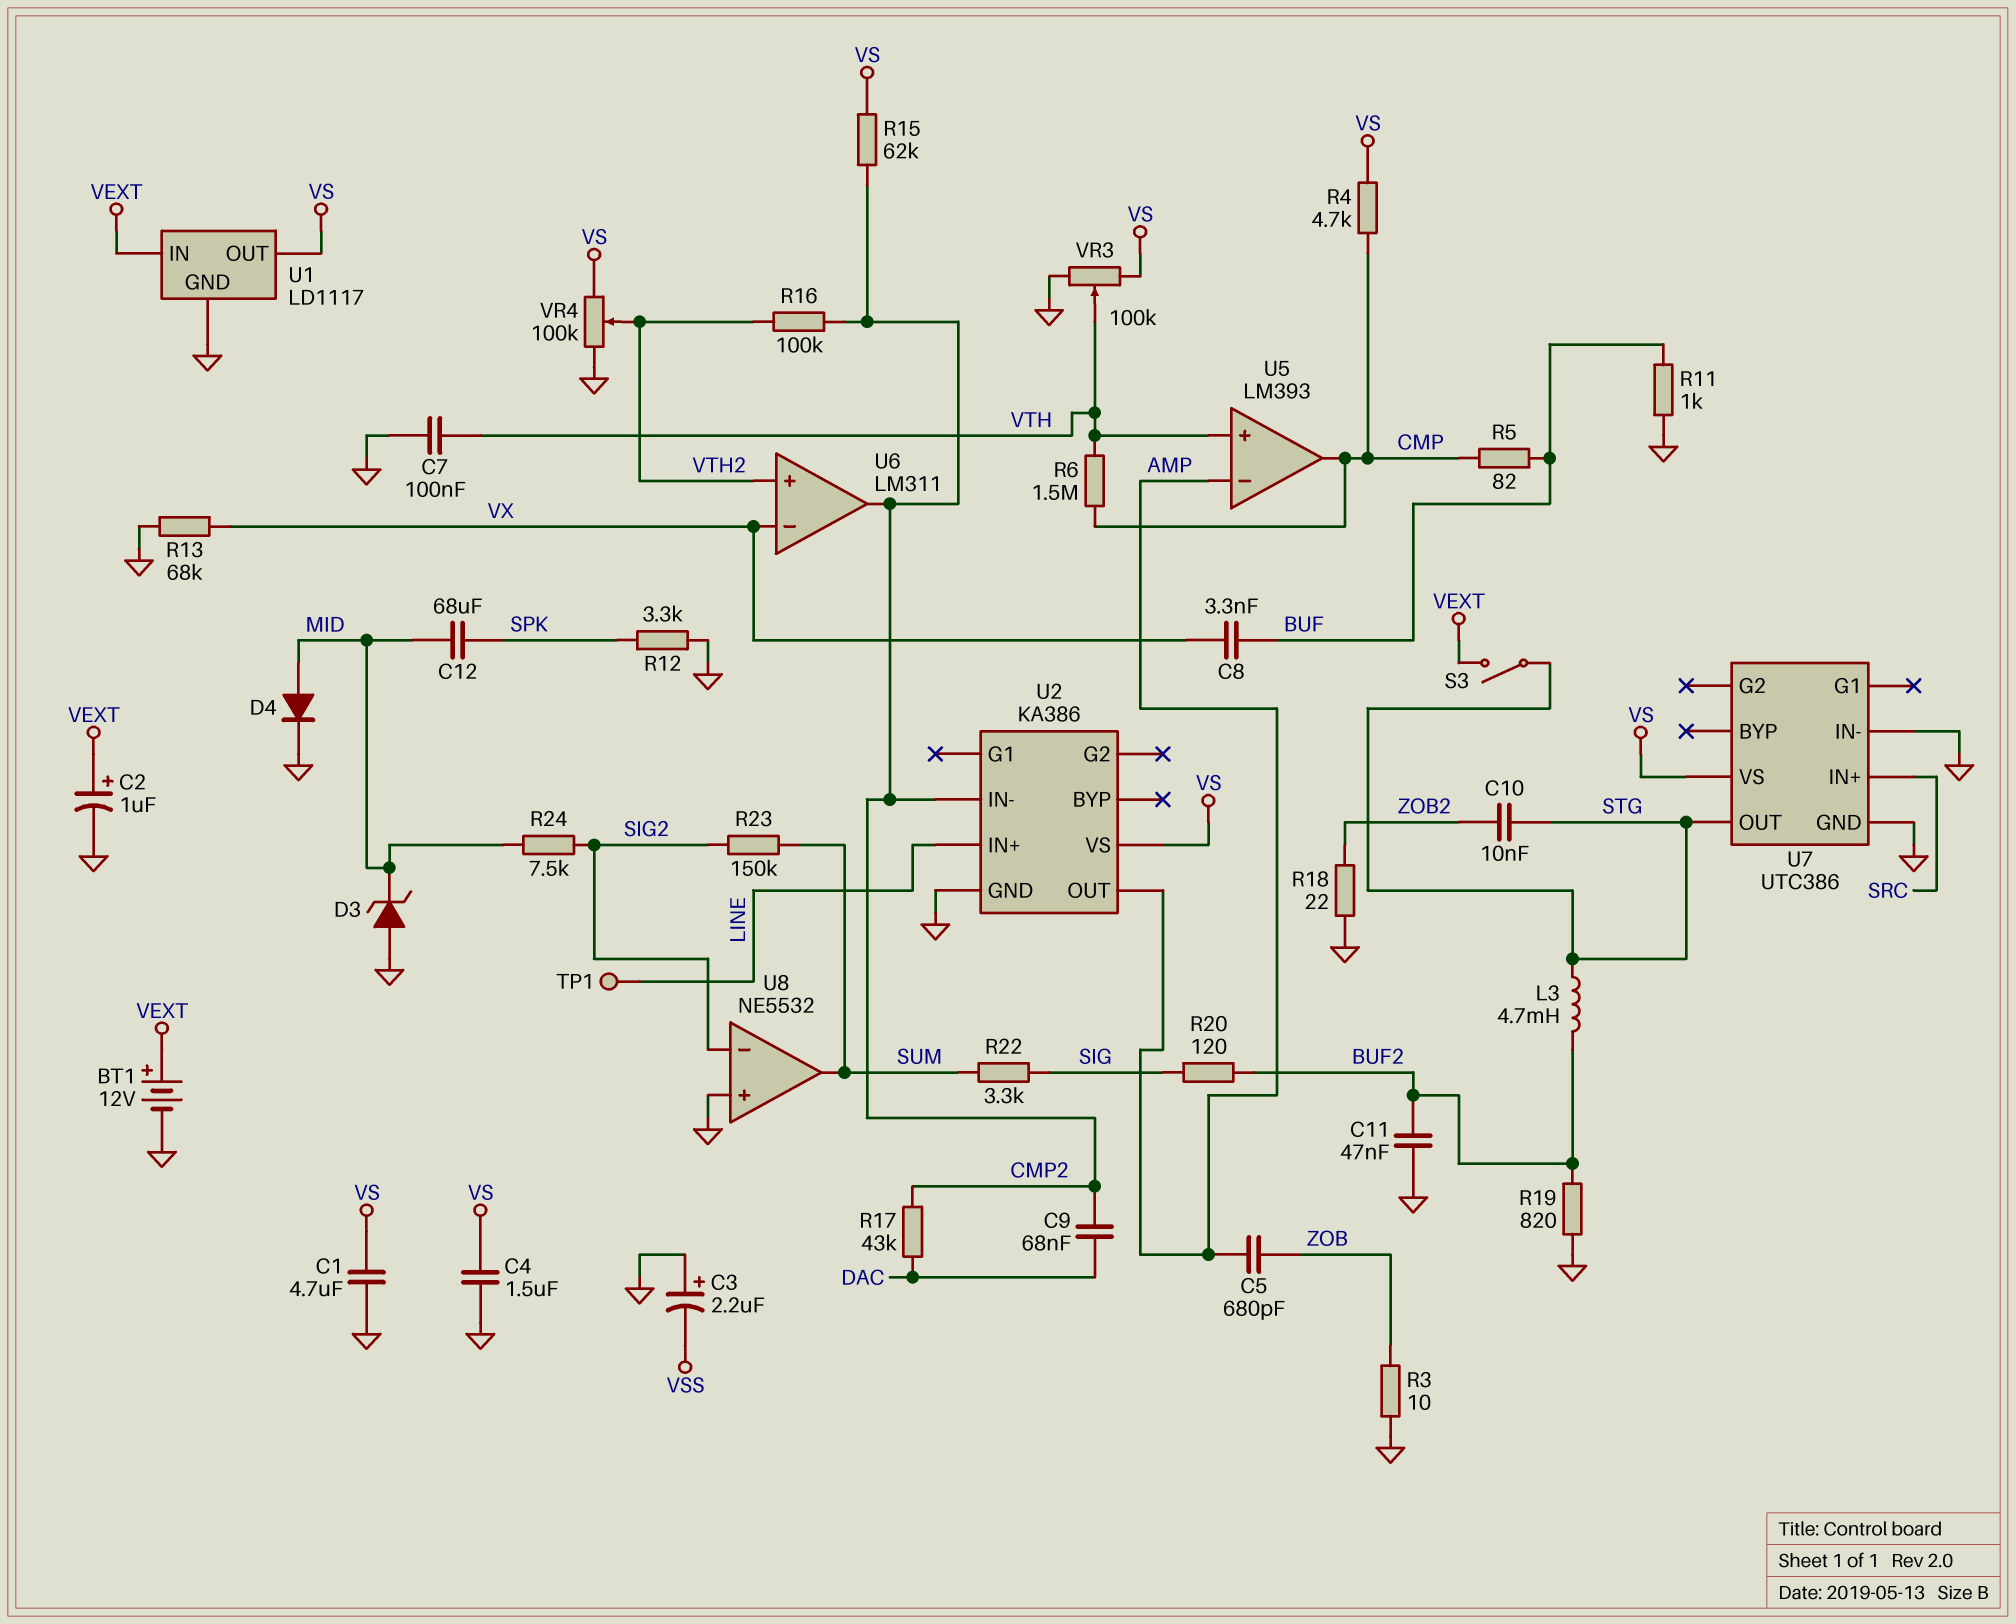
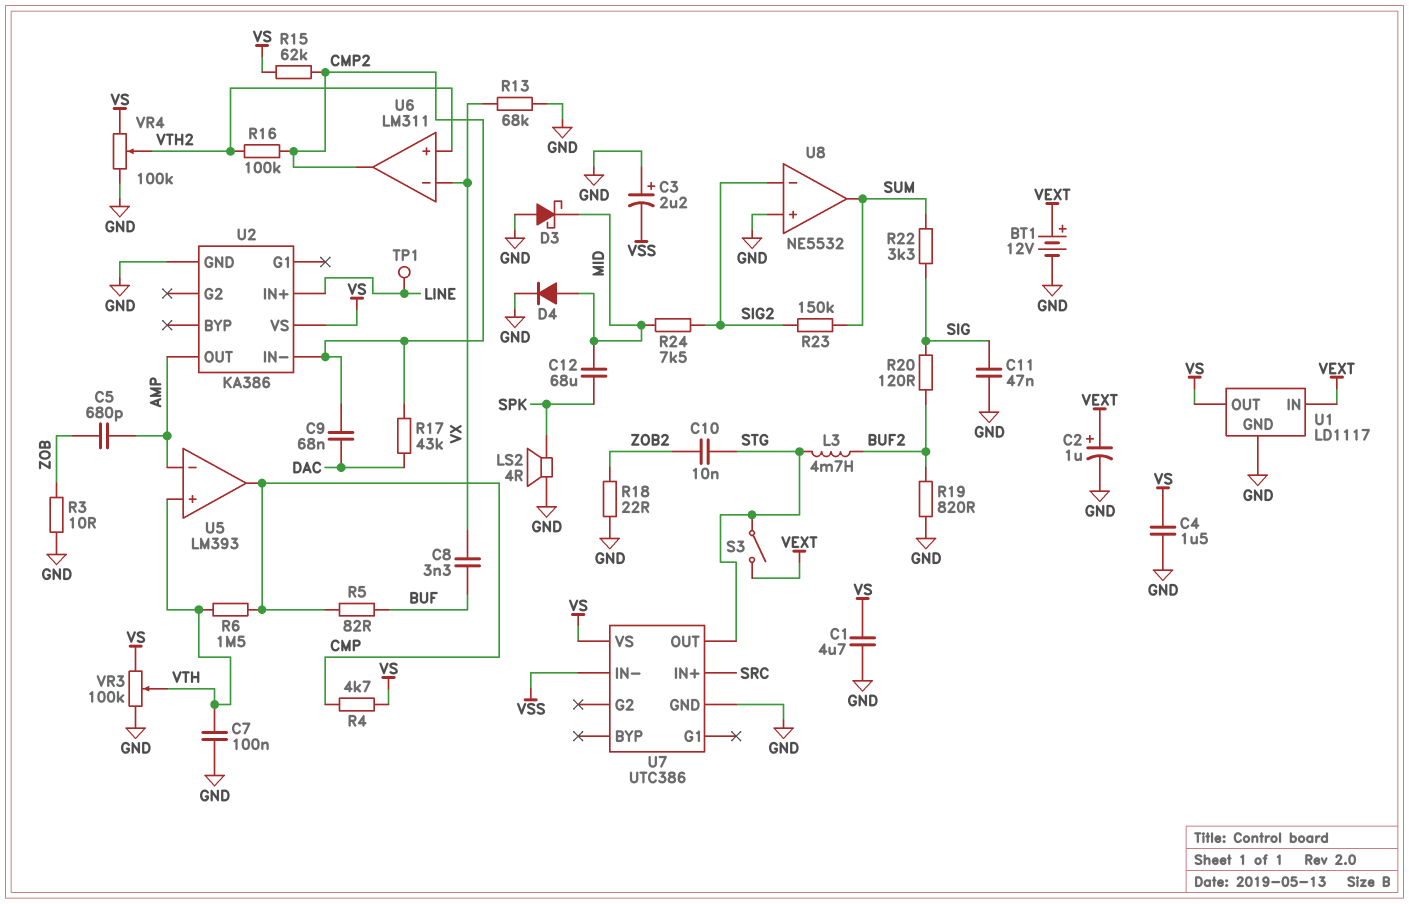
C11: 47nF (BUF2, GND) -> 47nF (GND, SIG)
D3: zener (A GND, K MID) -> schottky (A GND, K MID)
LS2: none -> speaker 4R (GND, SPK)
R11: 1k (BUF, GND) -> none
R12: 3.3k (GND, SPK) -> none
U7 pin IN-: GND -> VSS

